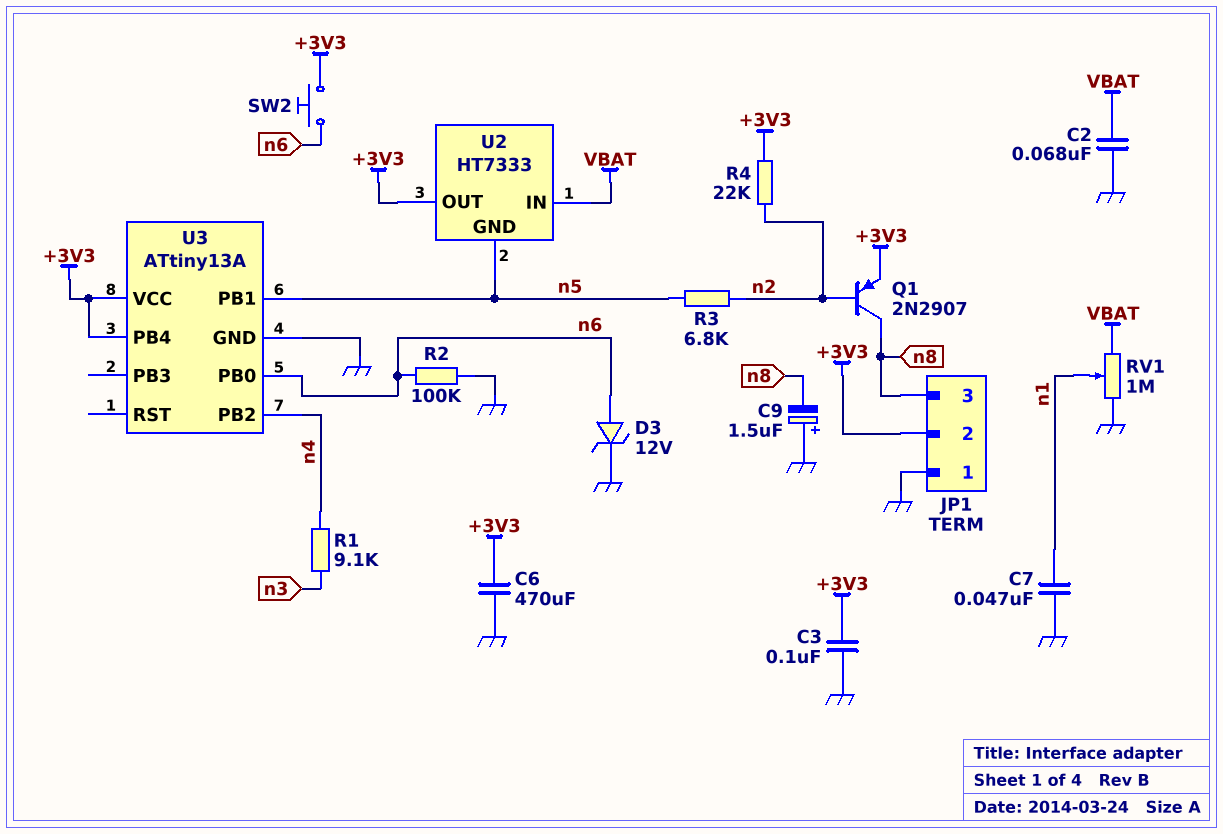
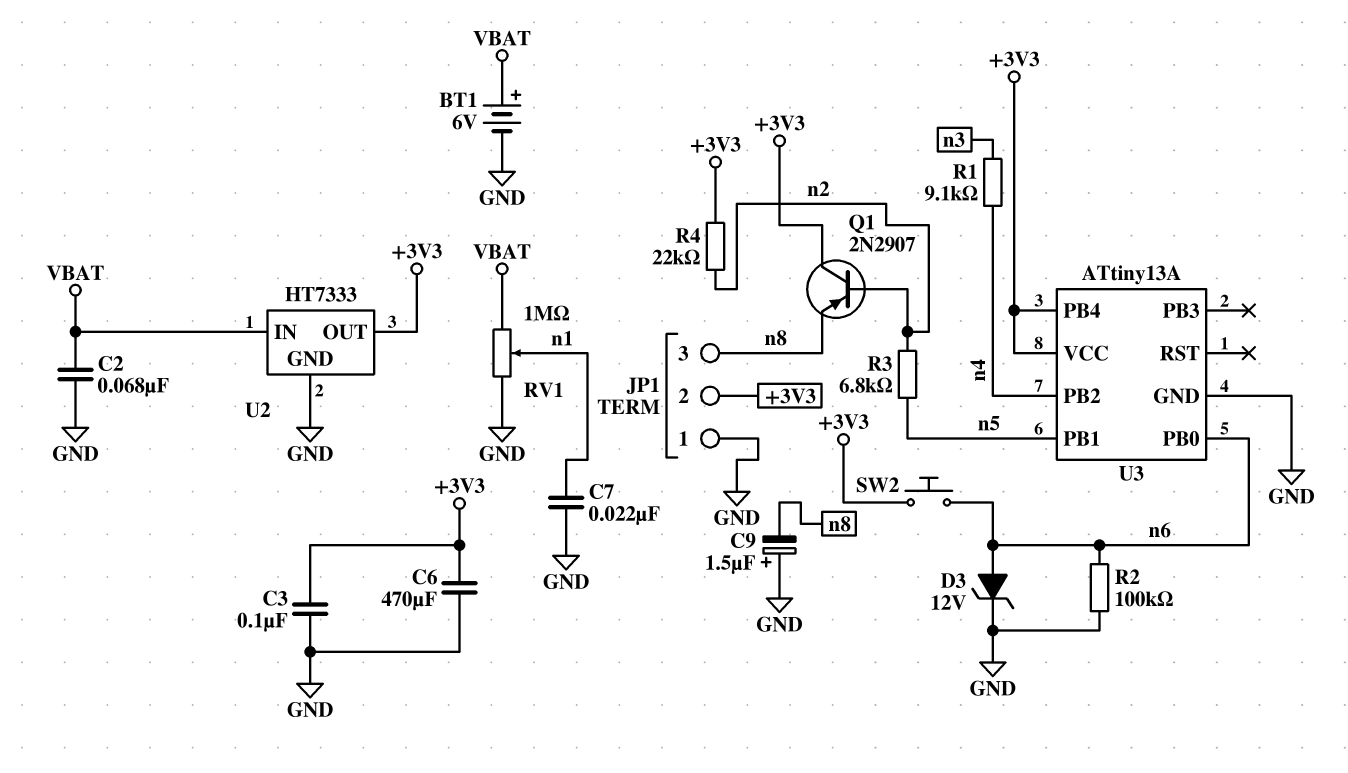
BT1: none -> 6V (plus VBAT, minus GND)
C7: 47nF (GND, n1) -> 22nF (GND, n1)
Q1: PNP 2N2907 (B n2, C n8, E +3V3) -> PNP 2N2907 (B n2, C +3V3, E n8)
U2 pin GND: n5 -> GND

